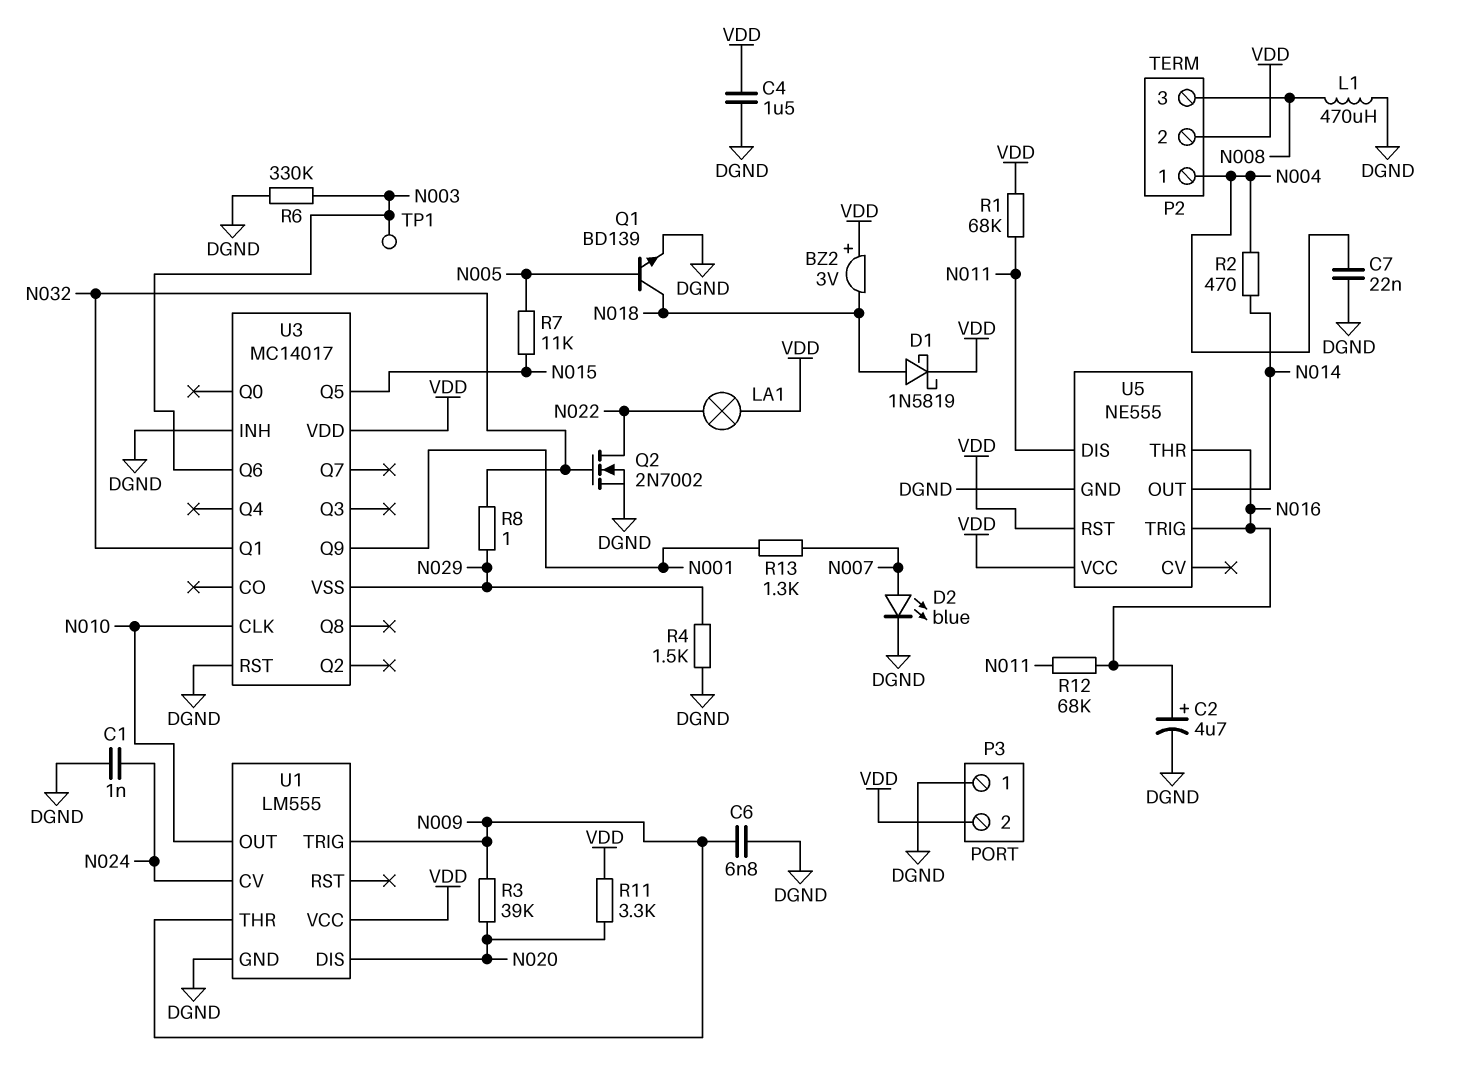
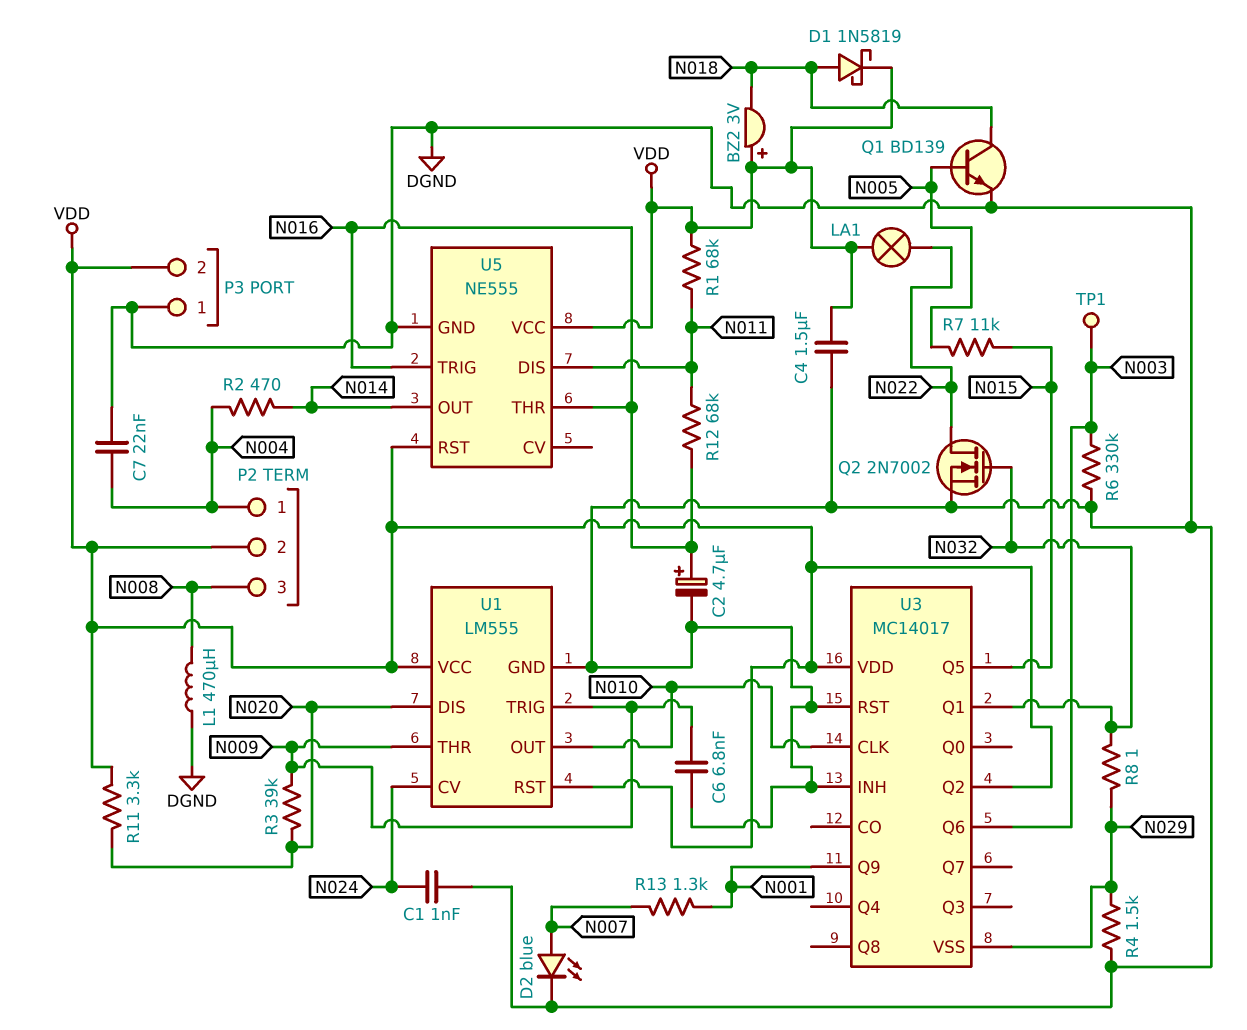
U1 pin RST: none -> VDD
U3 pin Q2: none -> VDD

